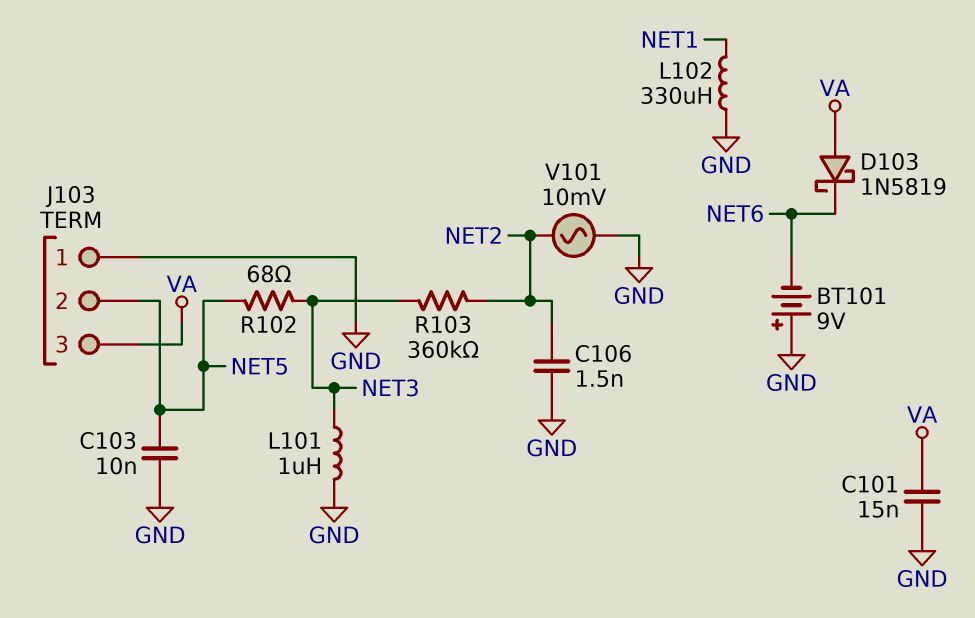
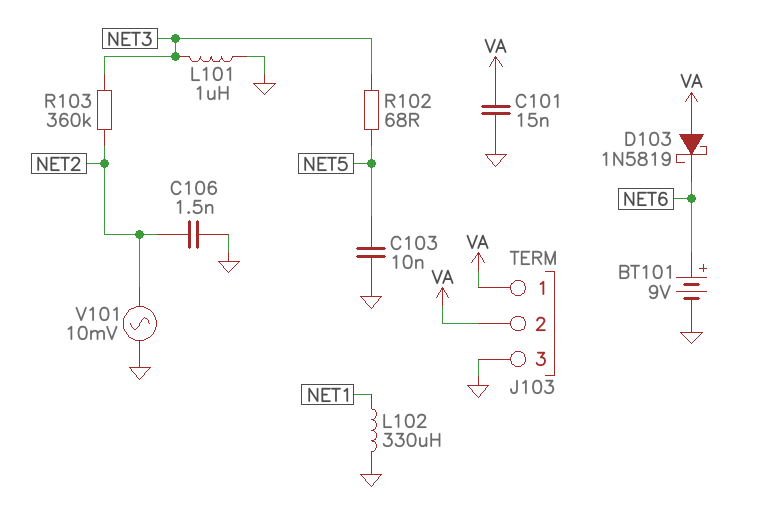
BT101: 9V (plus GND, minus NET6) -> 9V (plus NET6, minus GND)
J103 pin 1: GND -> VA
J103 pin 2: NET5 -> VA
J103 pin 3: VA -> GND

